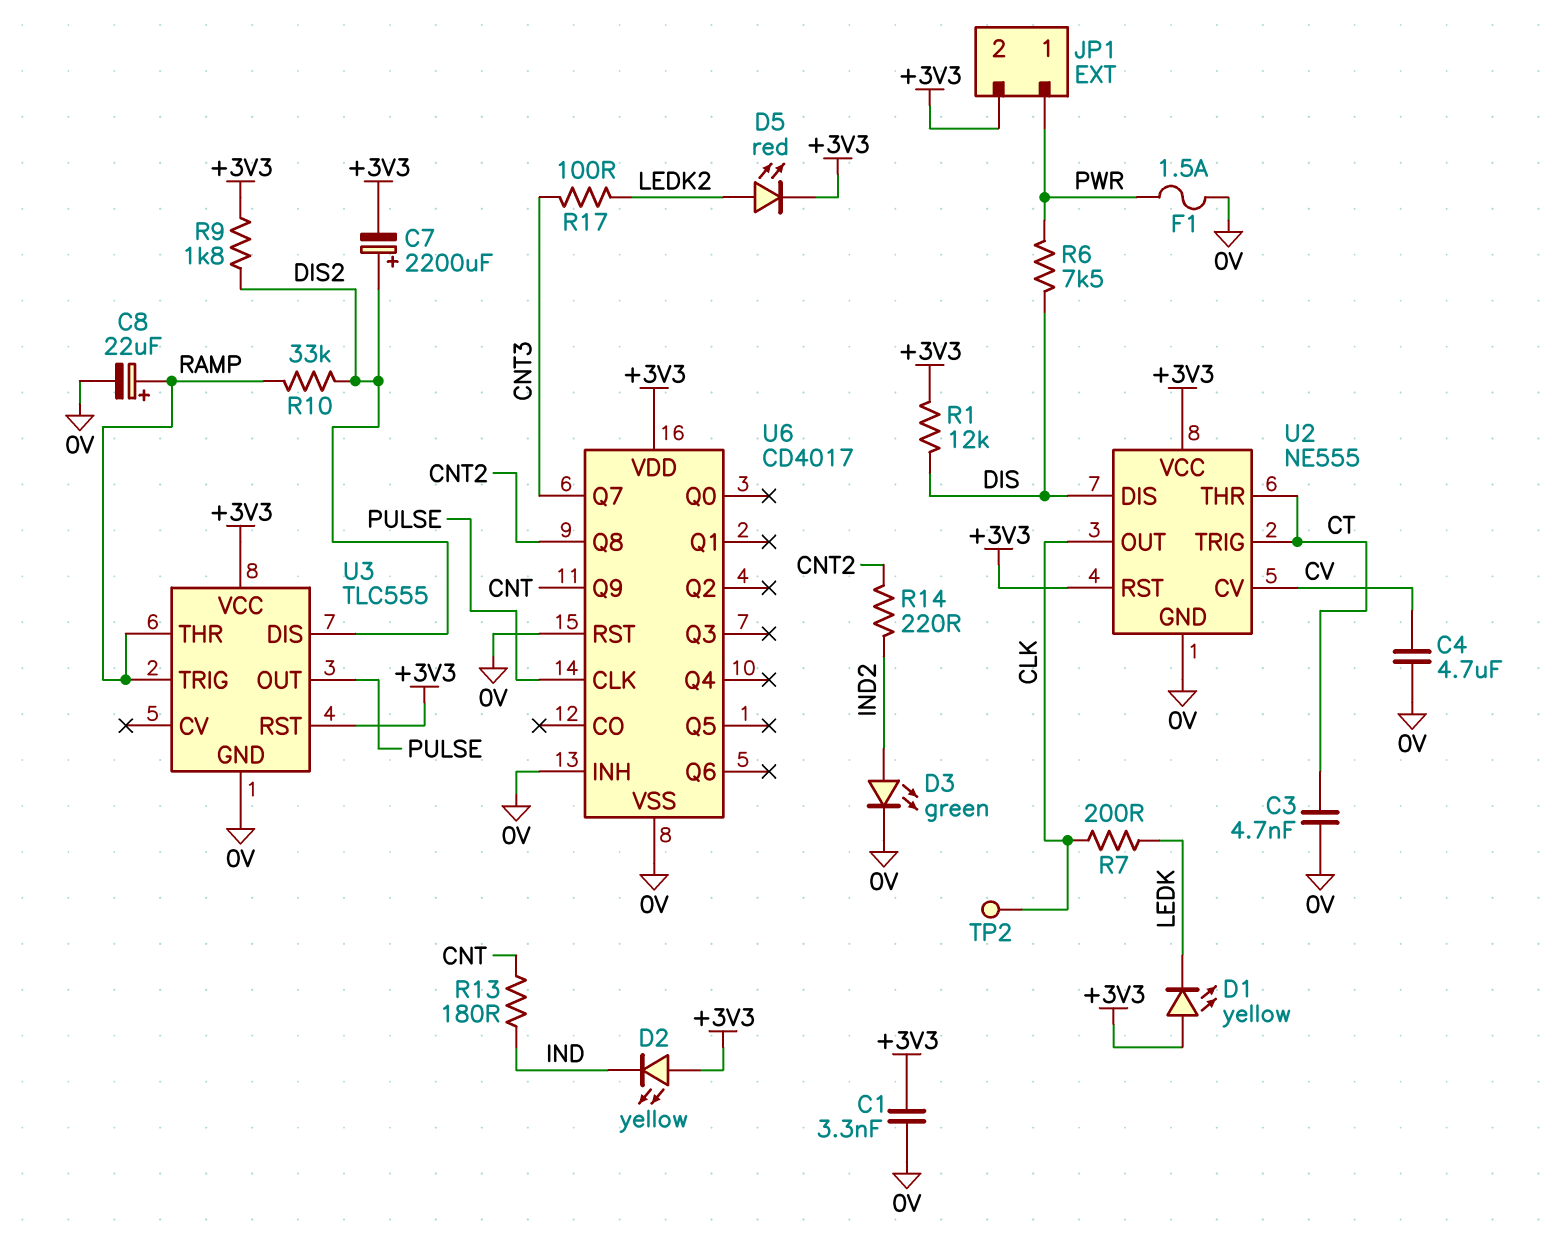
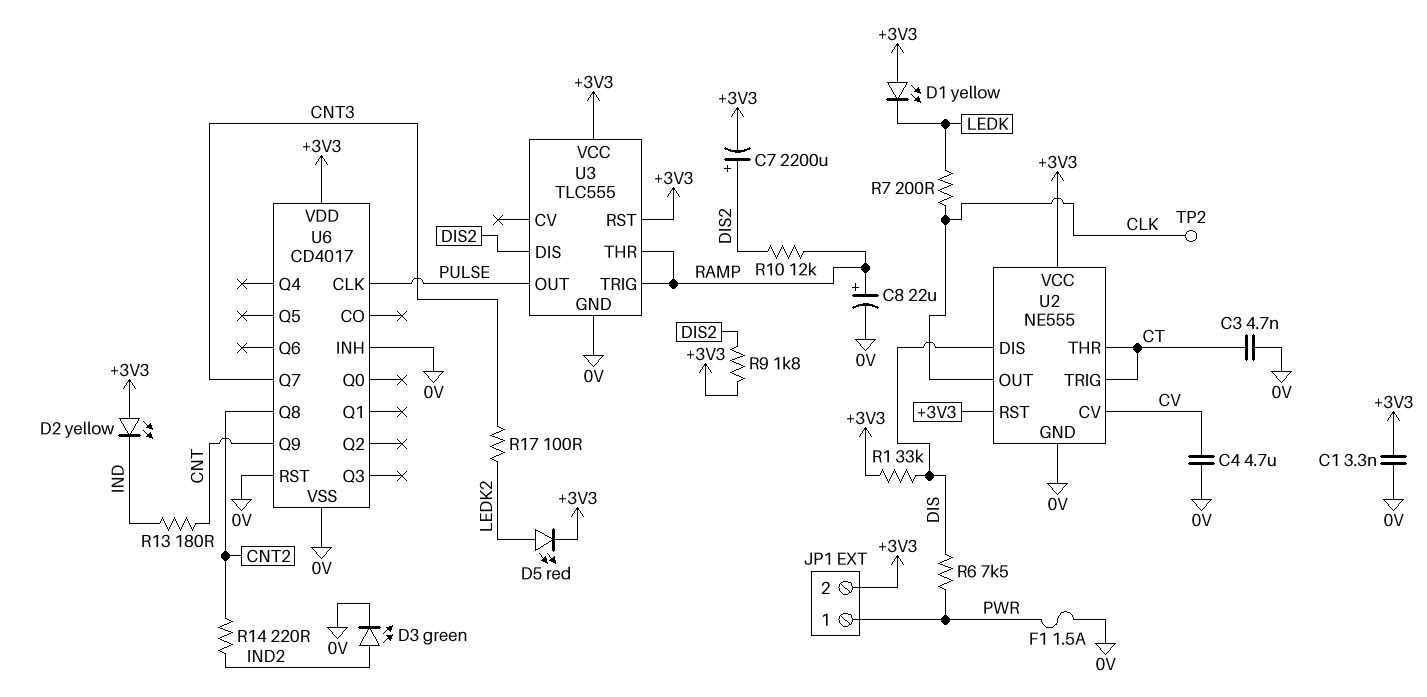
R1: 12k (+3V3, DIS) -> 33k (+3V3, DIS)
R10: 33k (DIS2, RAMP) -> 12k (DIS2, RAMP)

